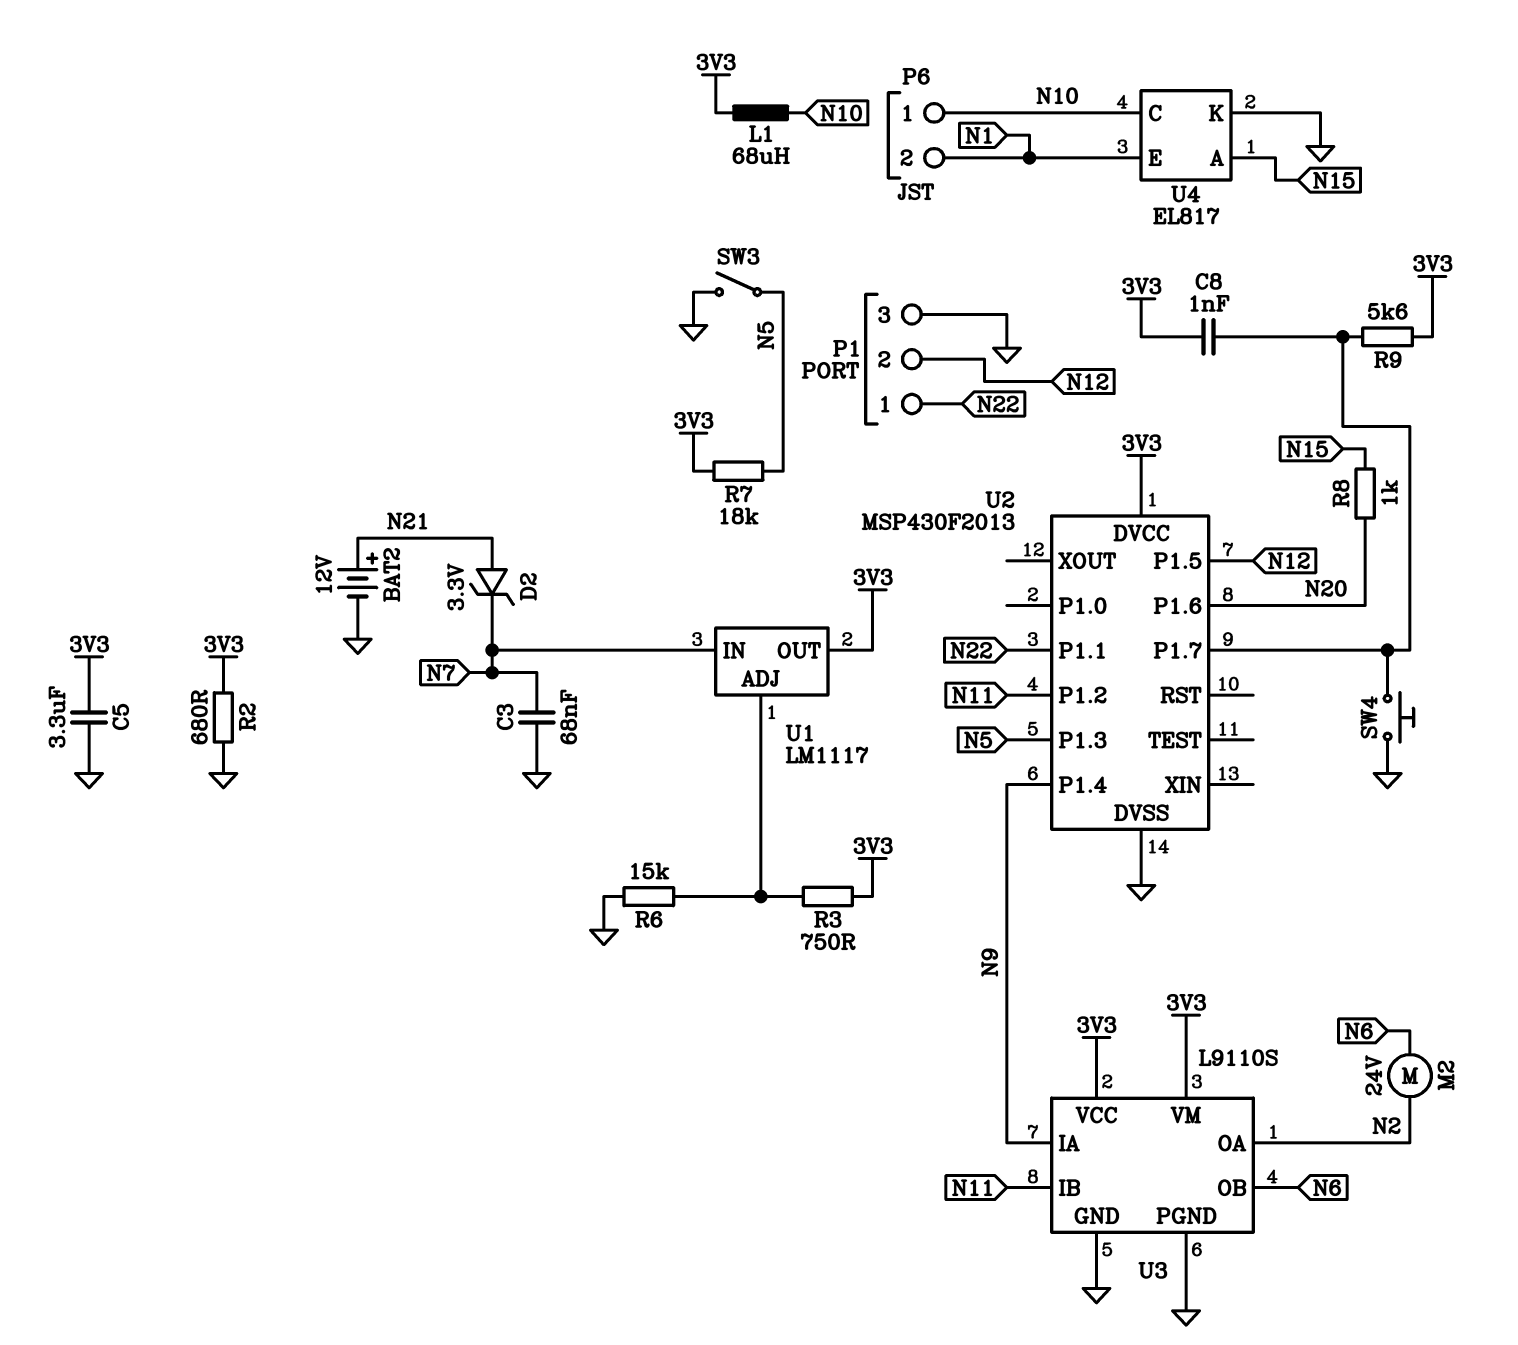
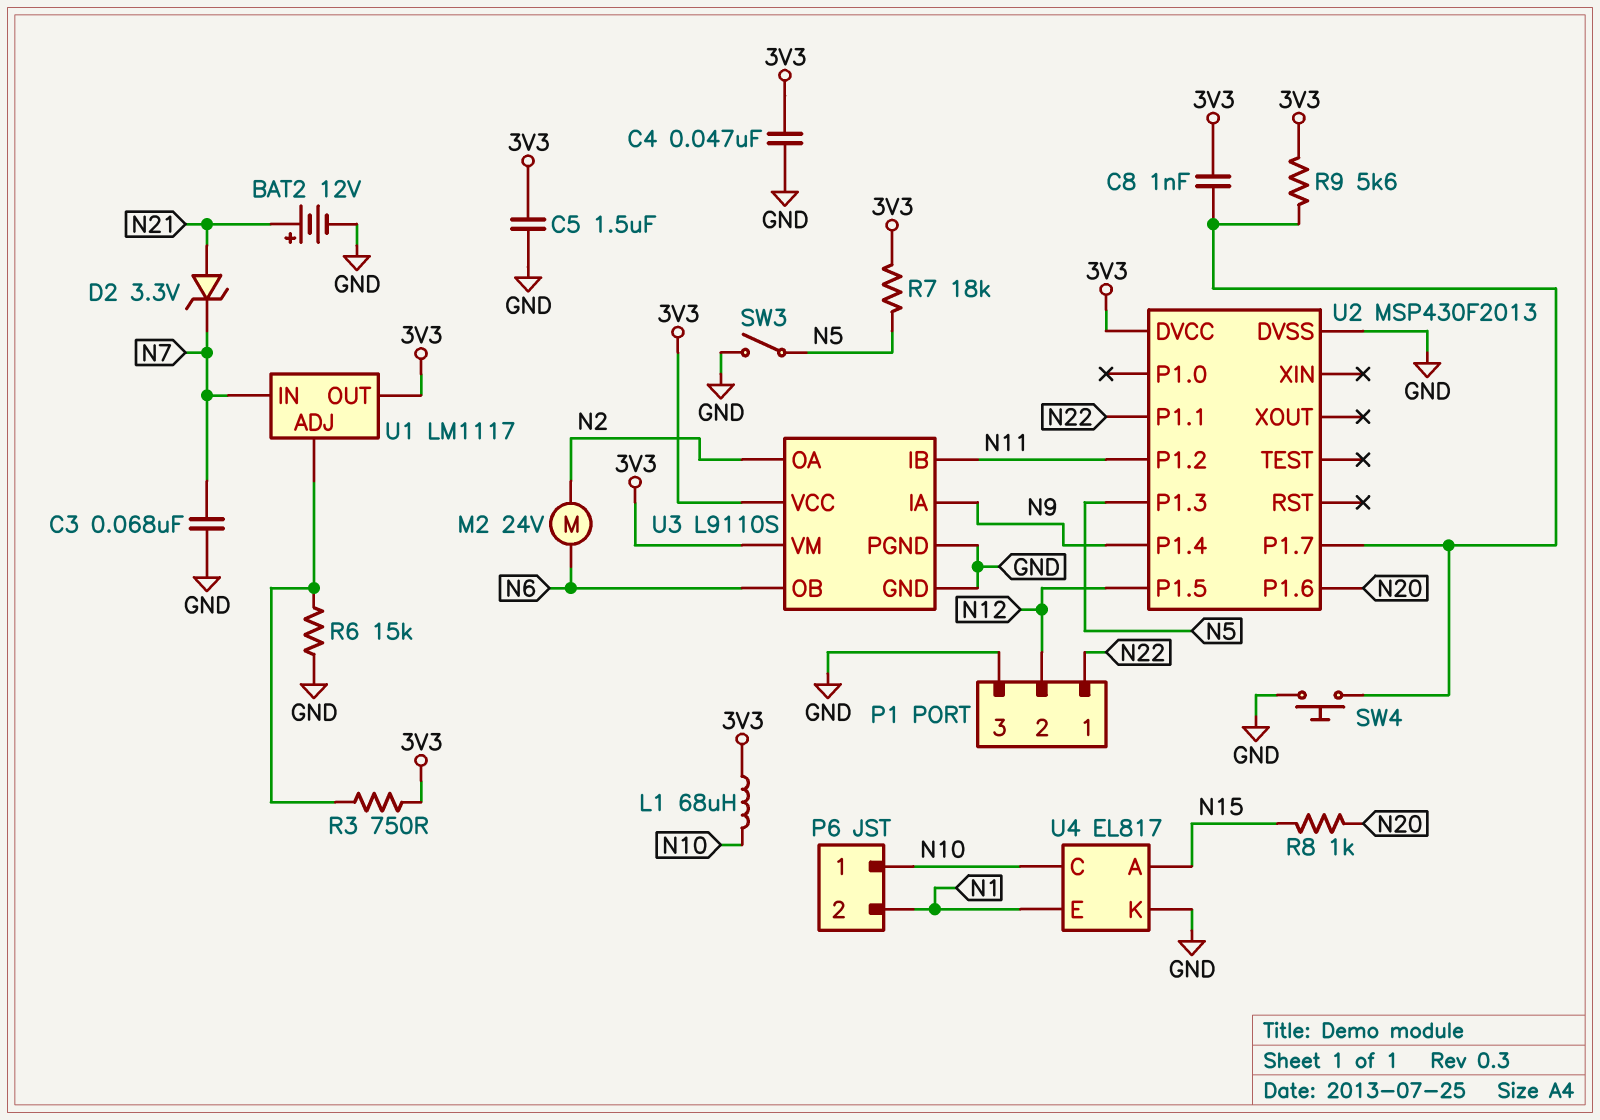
C4: none -> 47nF (3V3, GND)
C5: 3.3uF (3V3, GND) -> 1.5uF (3V3, GND)
R2: 680 (3V3, GND) -> none

